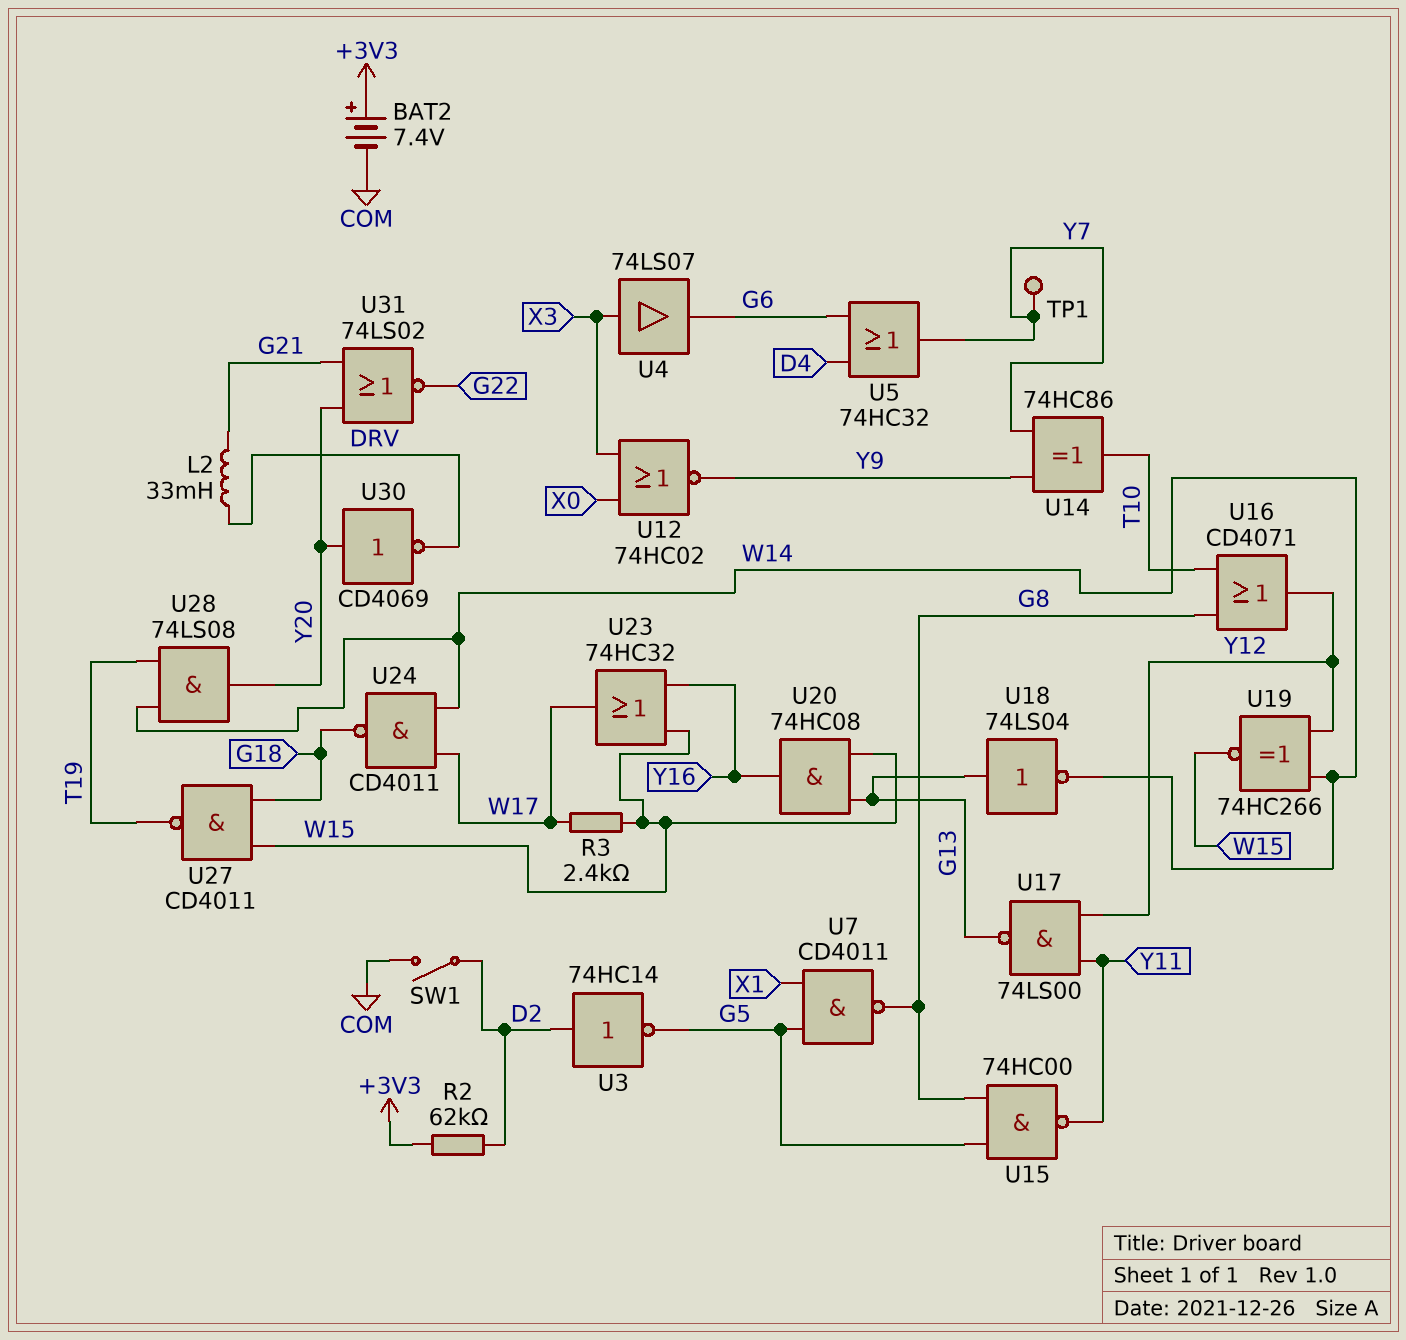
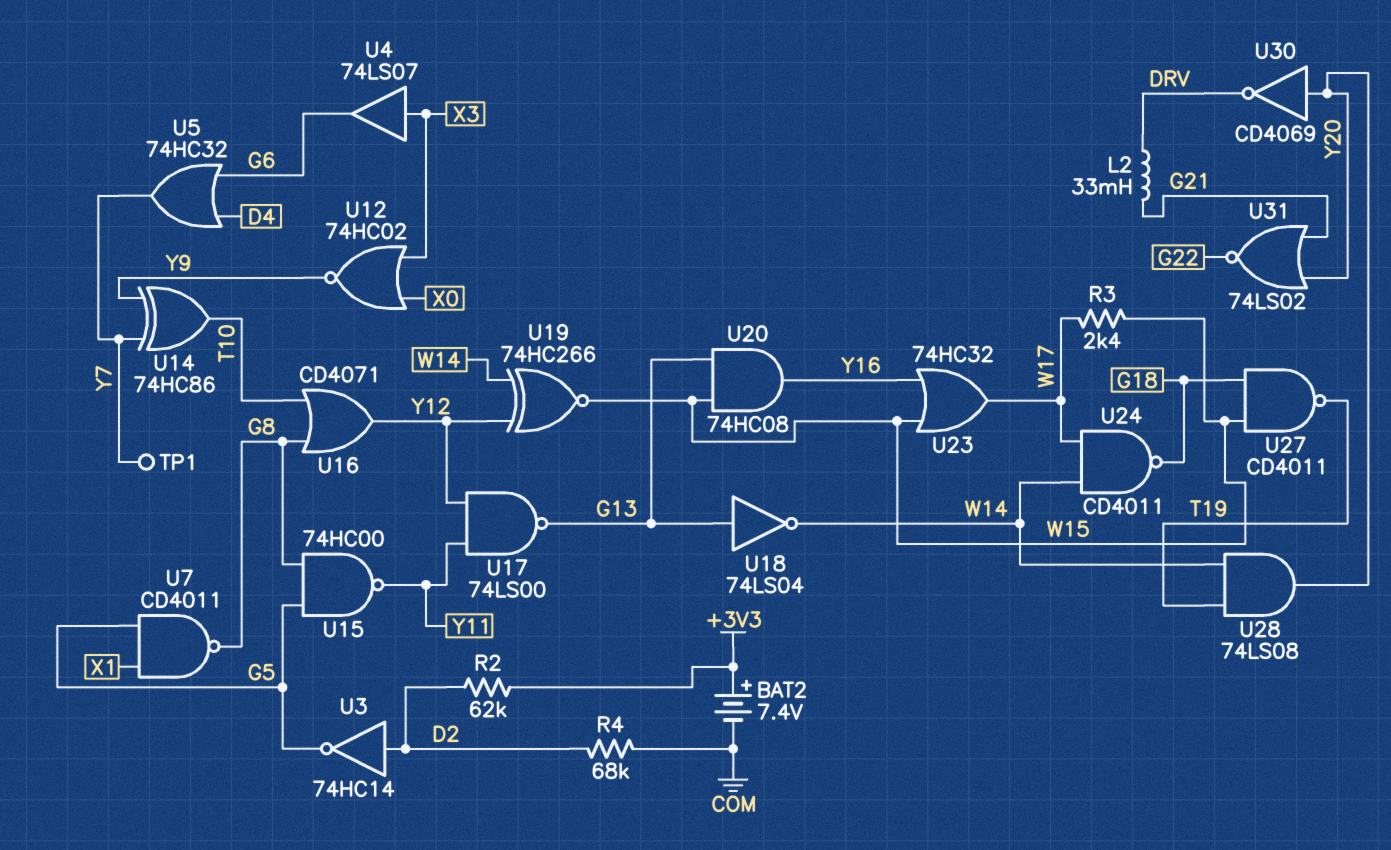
R4: none -> 68k (COM, D2)
SW1: switch (COM, D2) -> none

